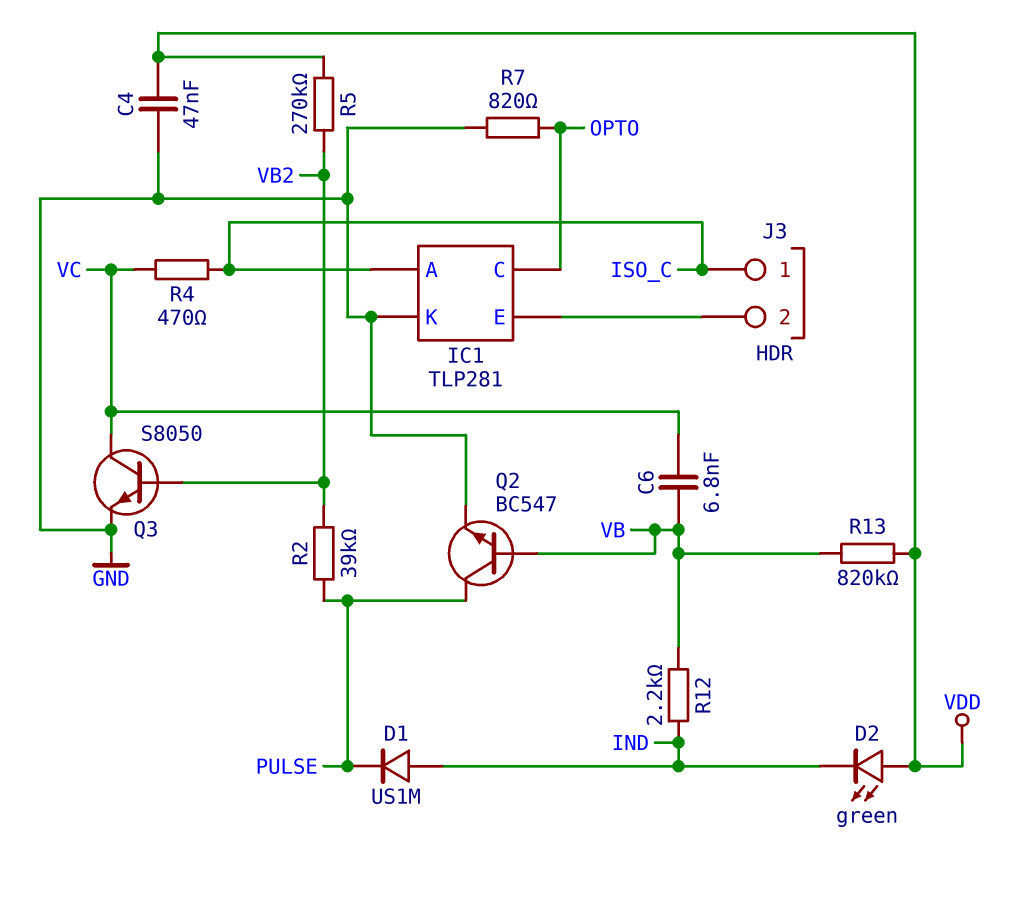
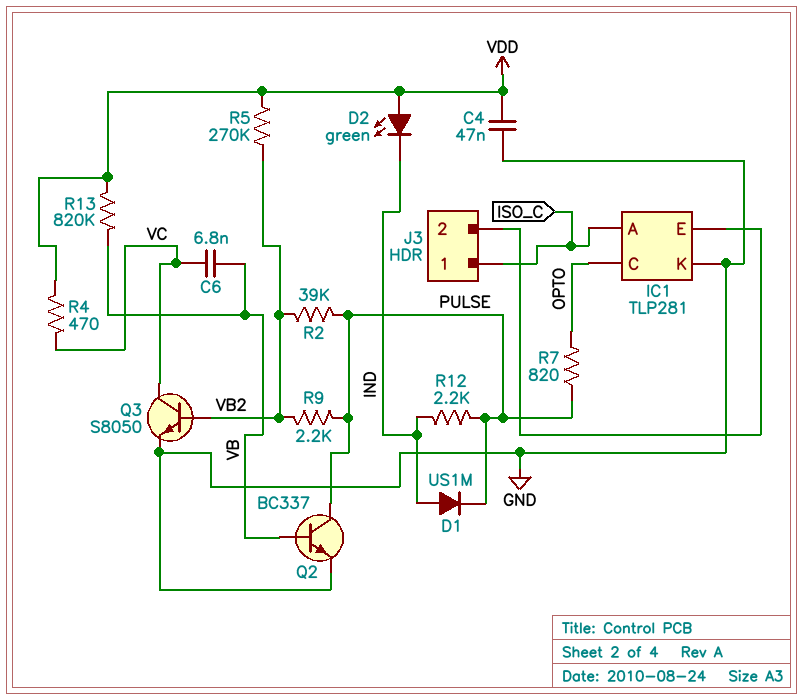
Q2: NPN BC547 (B VB, C PULSE, E GND) -> NPN BC337 (B VB, C PULSE, E GND)
R4: 470 (ISO_C, VC) -> 470 (VC, VDD)
R7: 820 (GND, OPTO) -> 820 (OPTO, PULSE)
R9: none -> 2.2k (PULSE, VB2)
R12: 2.2k (IND, VB) -> 2.2k (IND, PULSE)

